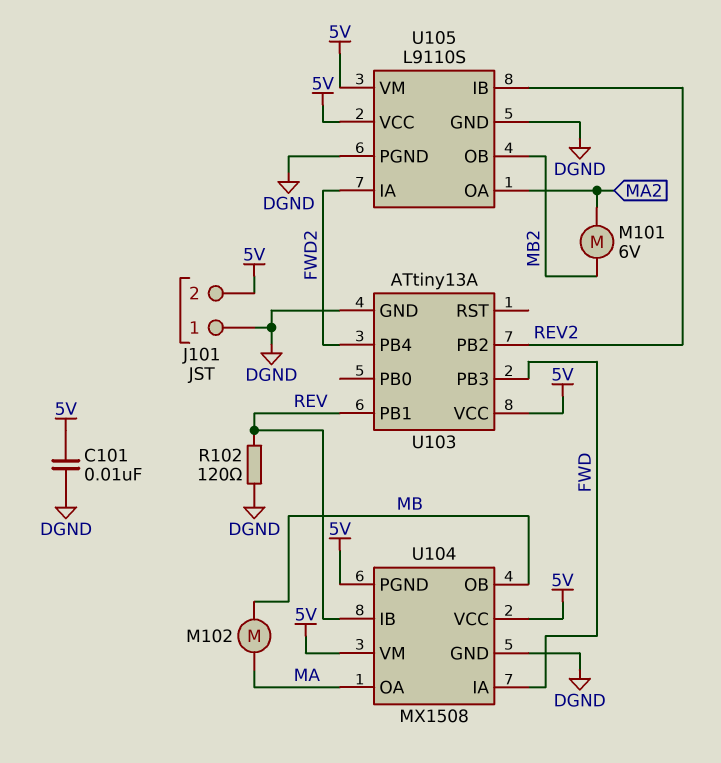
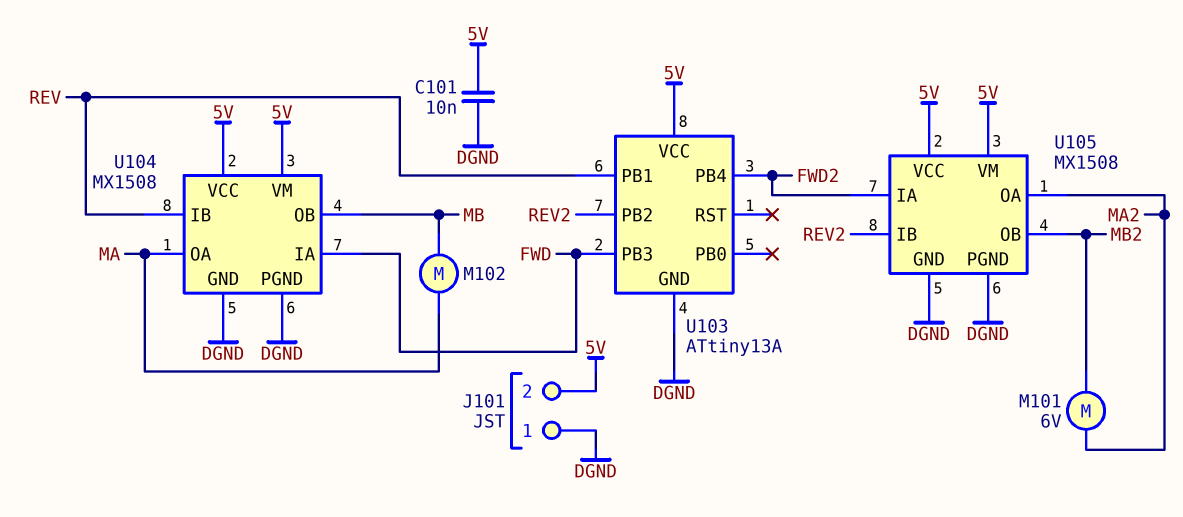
R102: 120 (DGND, REV) -> none
U104 pin PGND: 5V -> DGND
U105: L9110S -> MX1508

